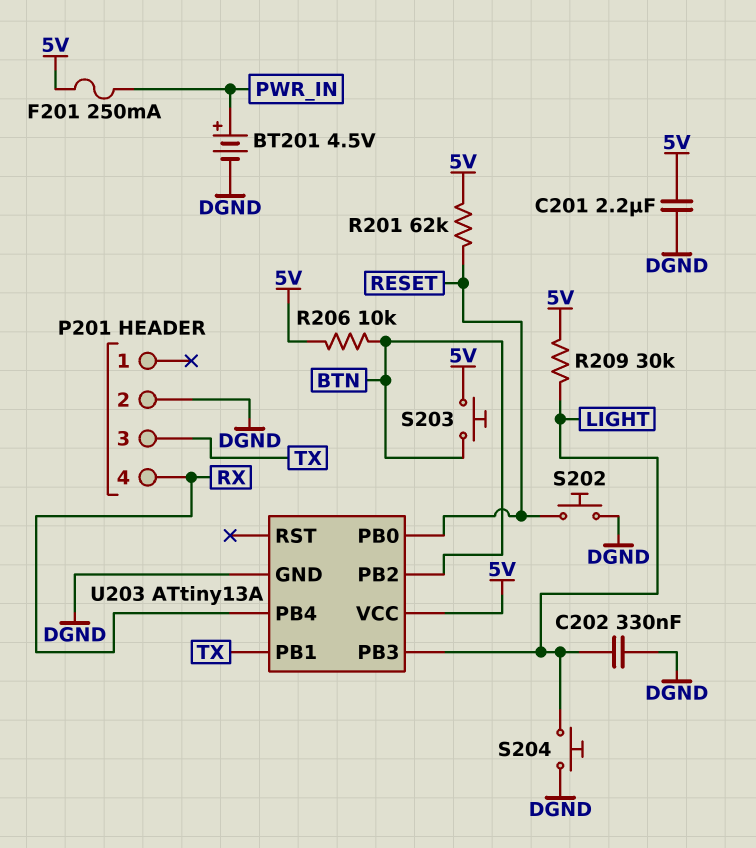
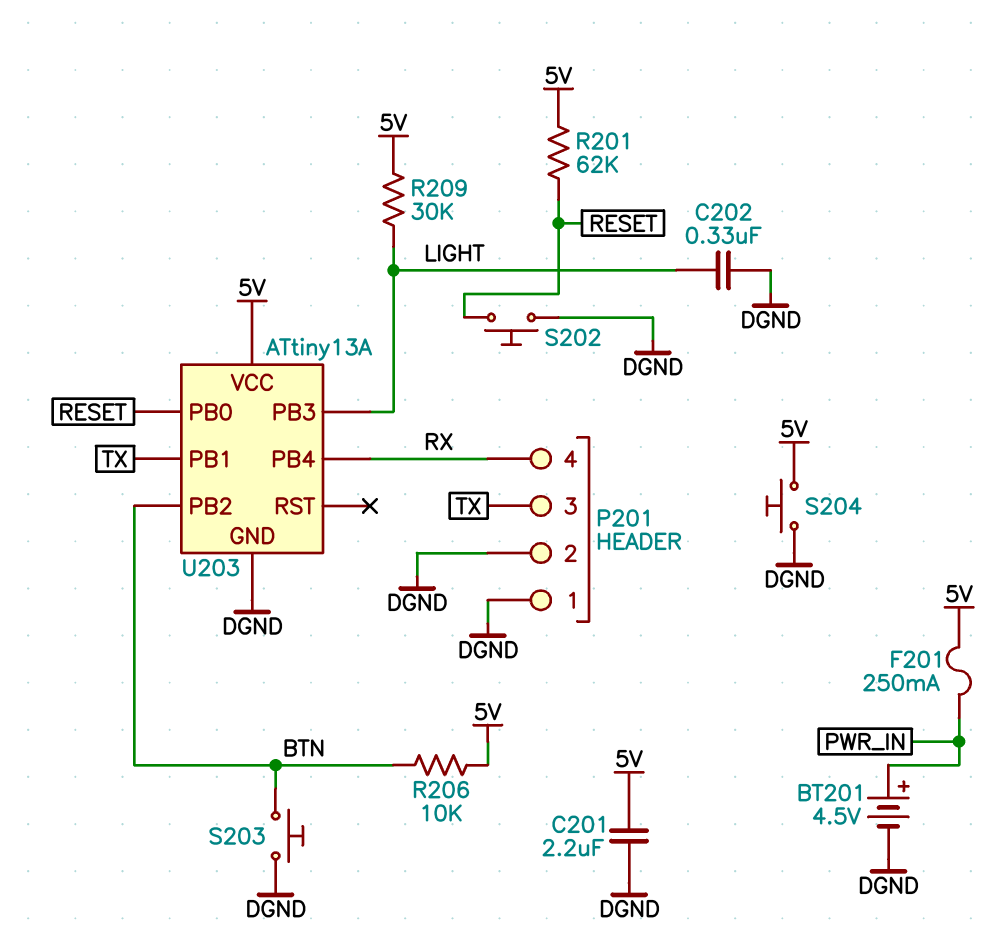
P201 pin 1: none -> DGND
S203: button (5V, BTN) -> button (BTN, DGND)
S204: button (DGND, LIGHT) -> button (5V, DGND)

